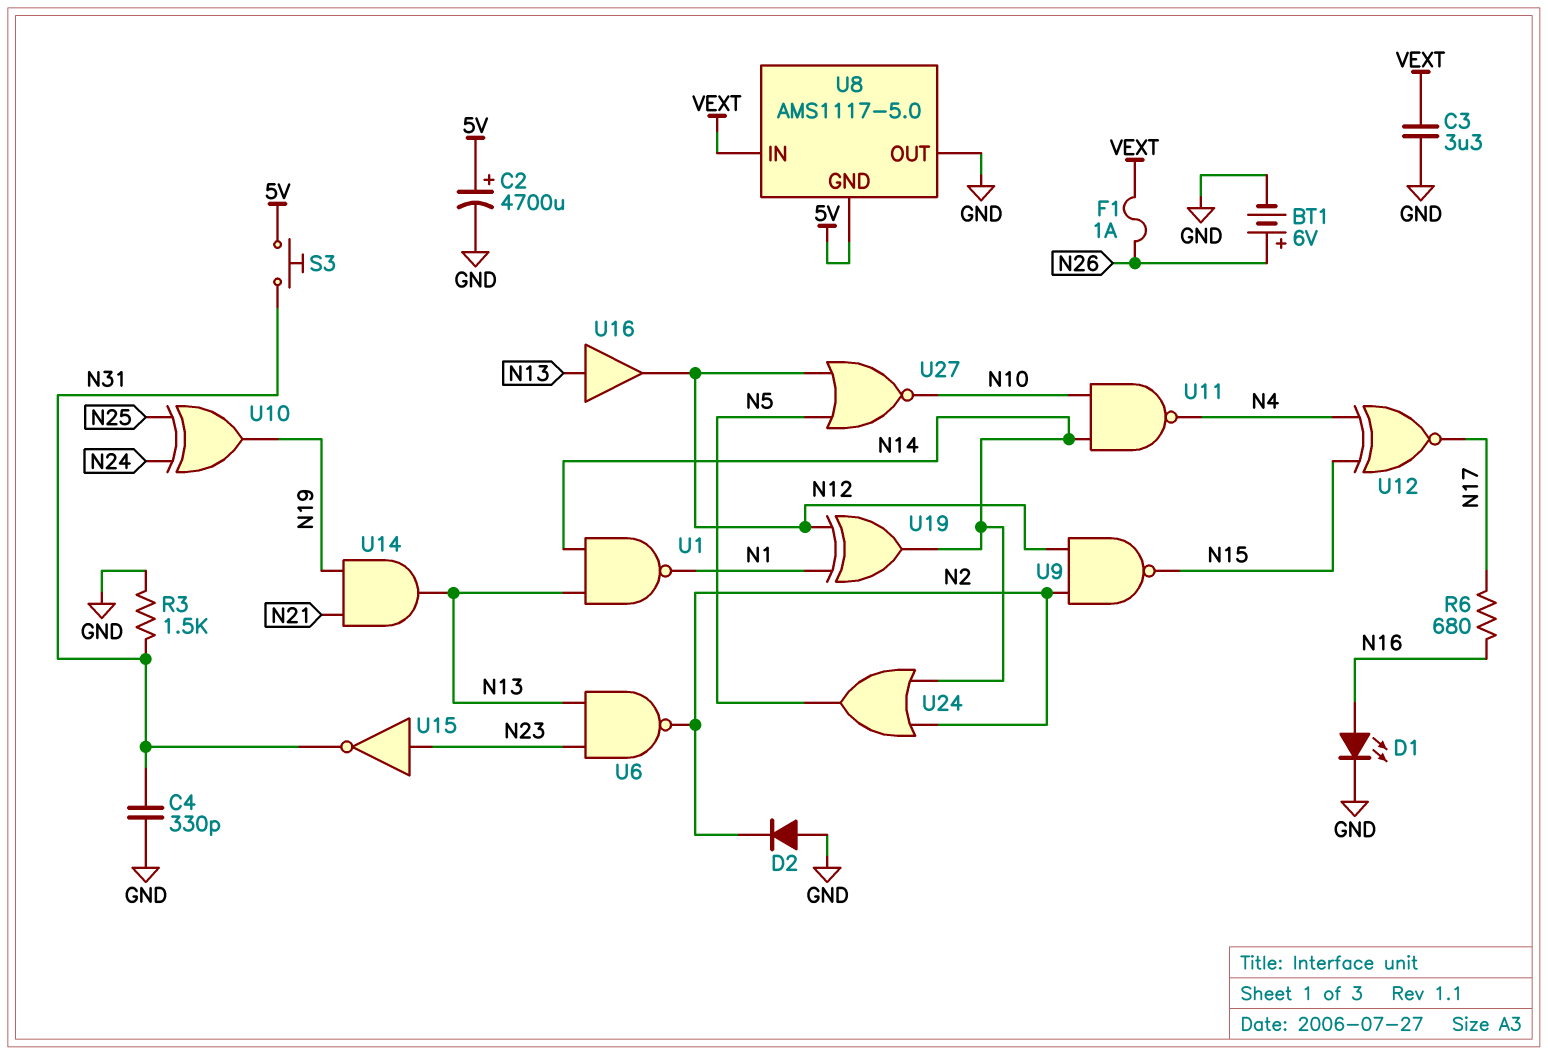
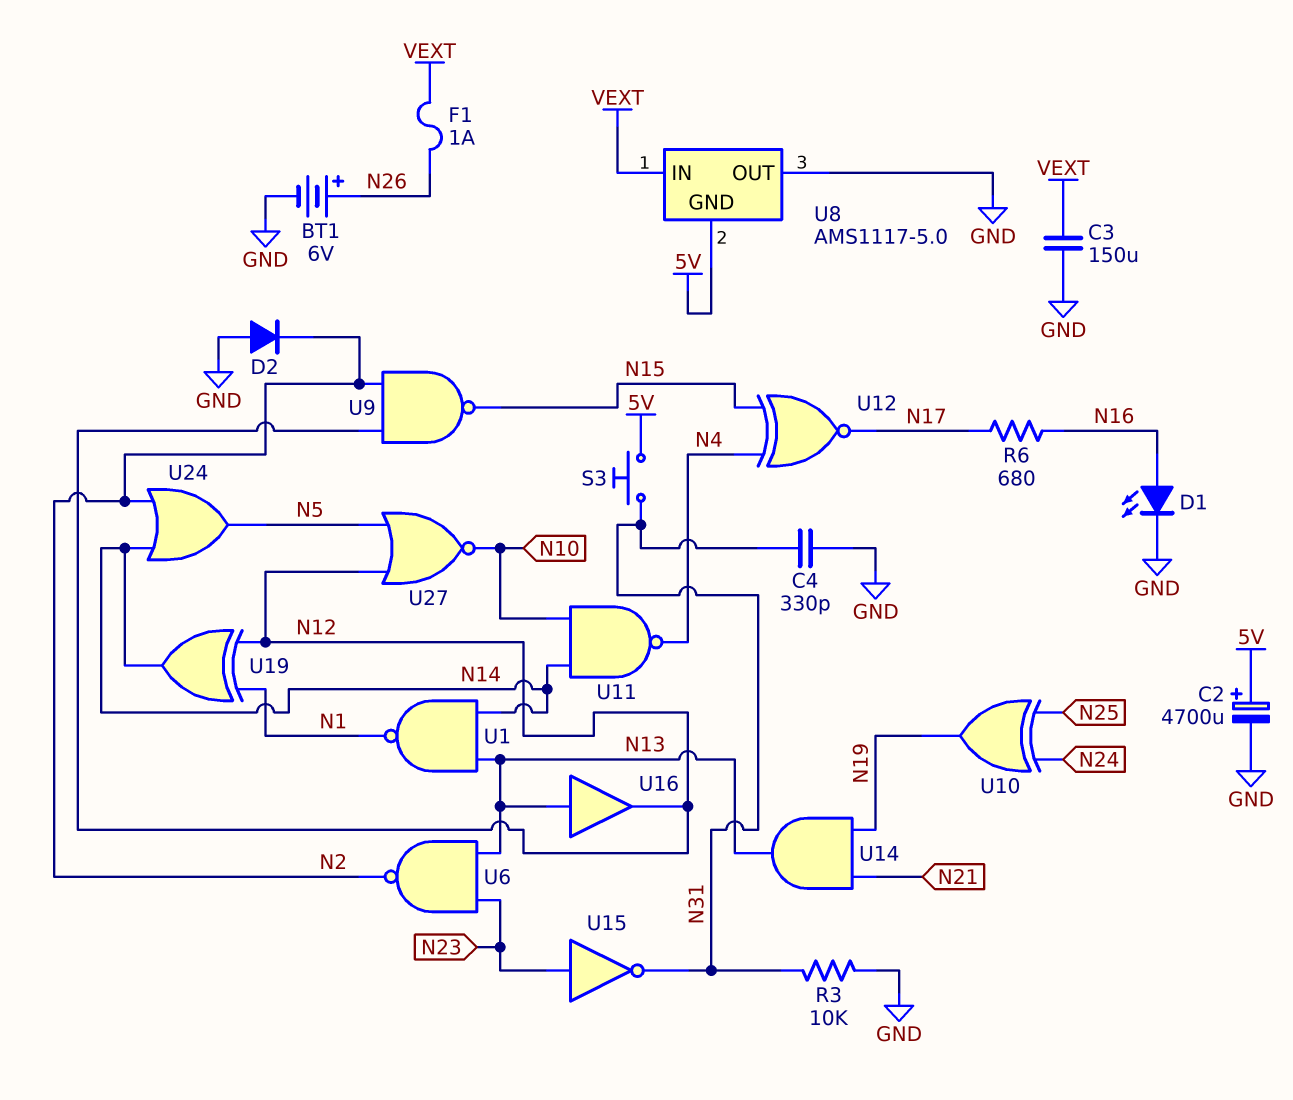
C3: 3.3uF (GND, VEXT) -> 150uF (GND, VEXT)
R3: 1.5k (GND, N31) -> 10k (GND, N31)

